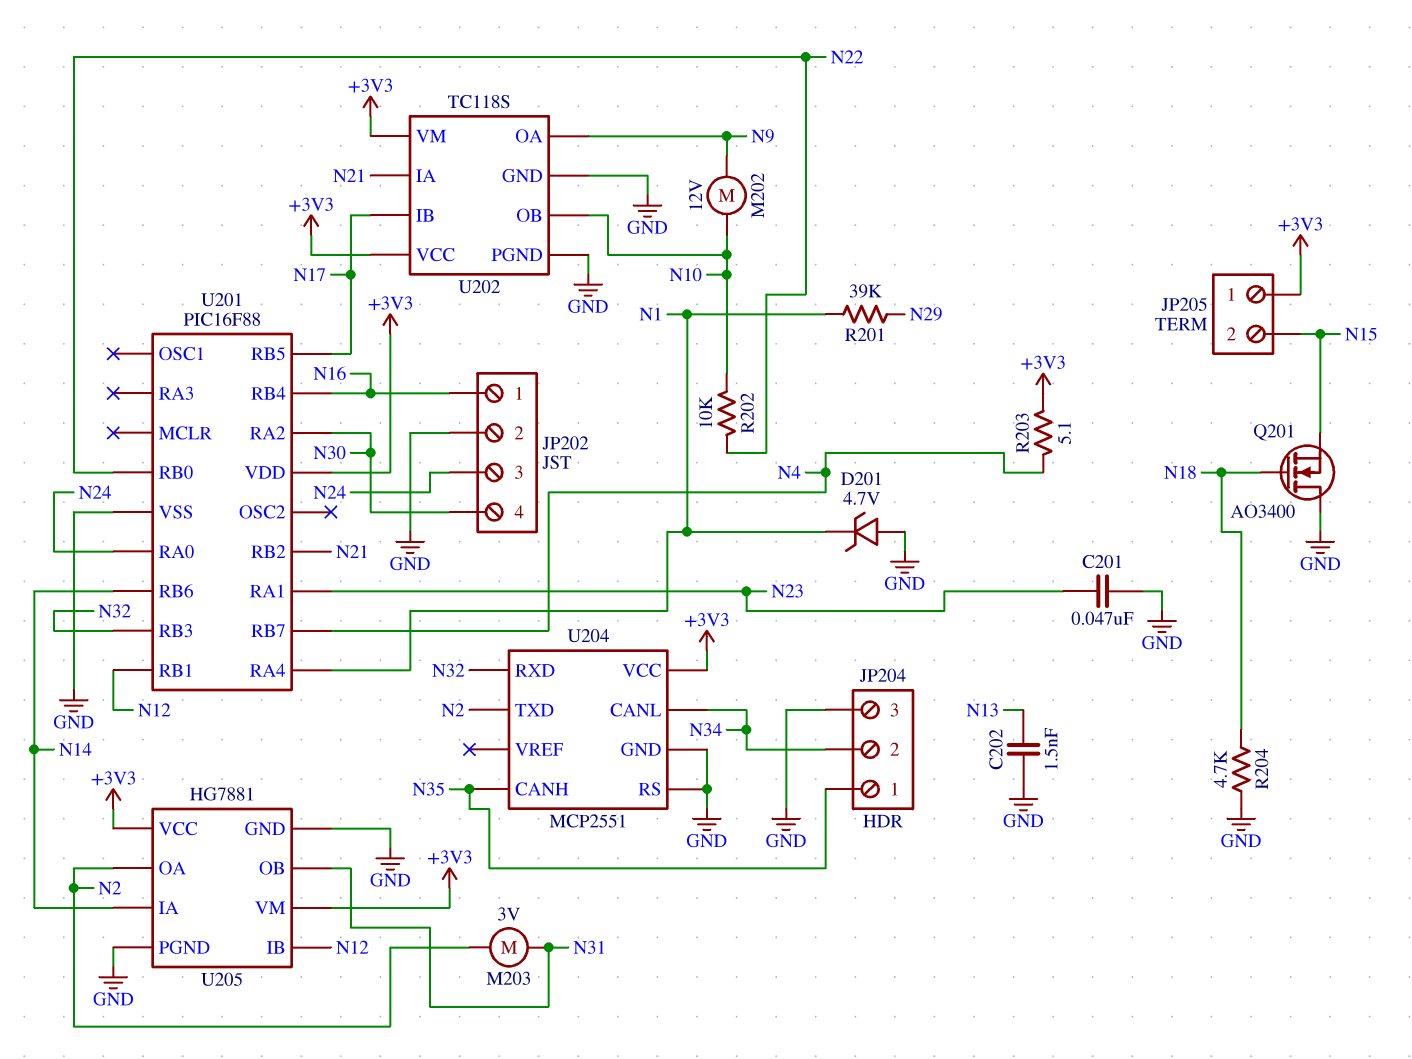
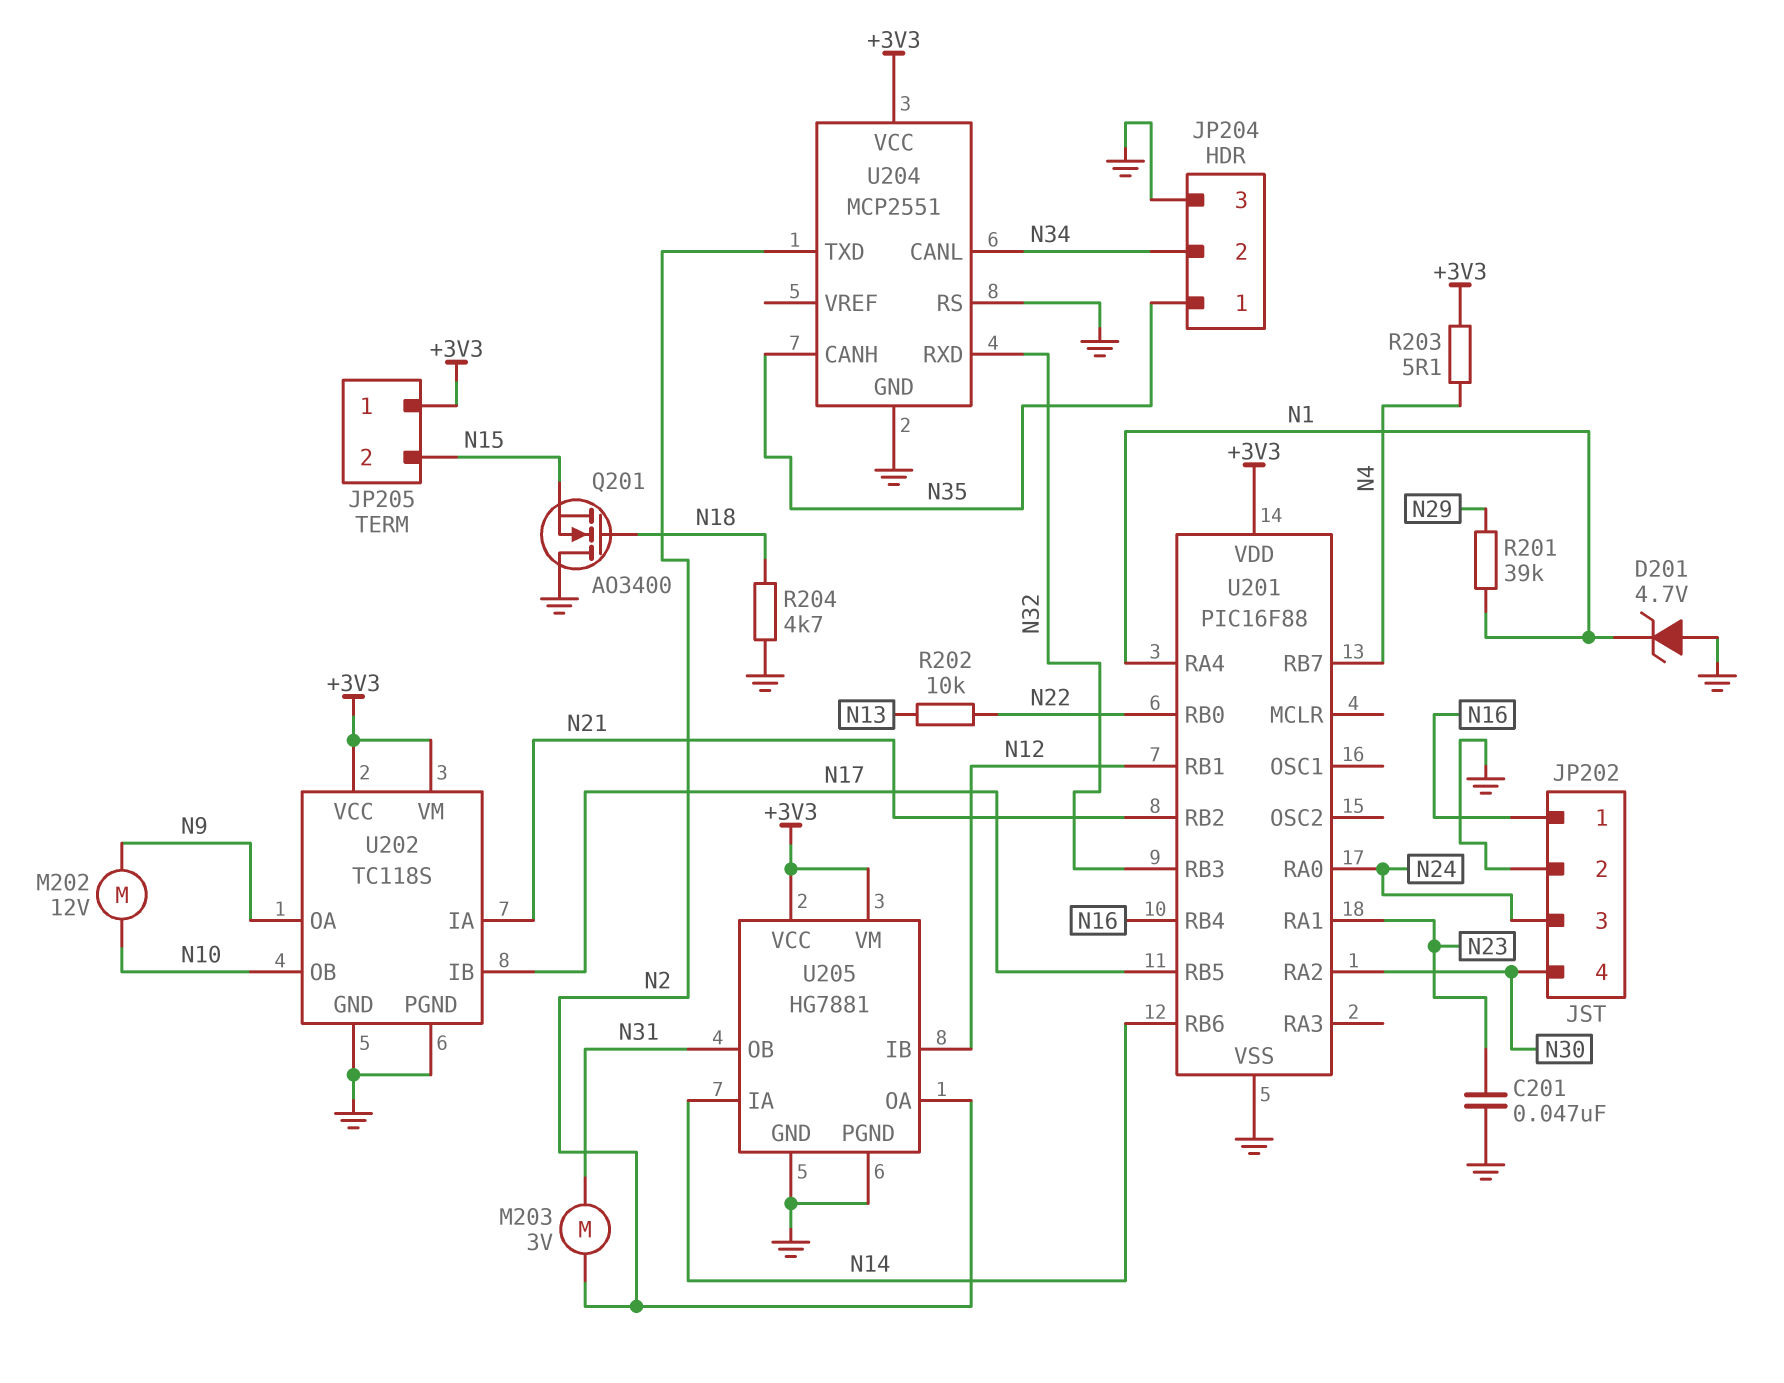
C202: 1.5nF (GND, N13) -> none
R202: 10k (N10, N22) -> 10k (N13, N22)

